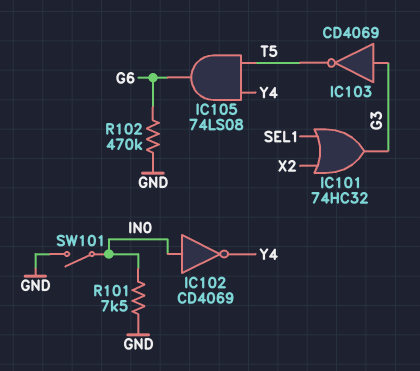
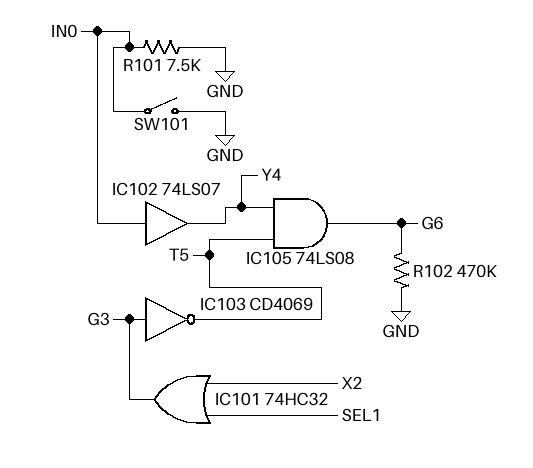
IC102: NOT CD4069 (in IN0, out Y4) -> buffer 74LS07 (in IN0, out Y4)

